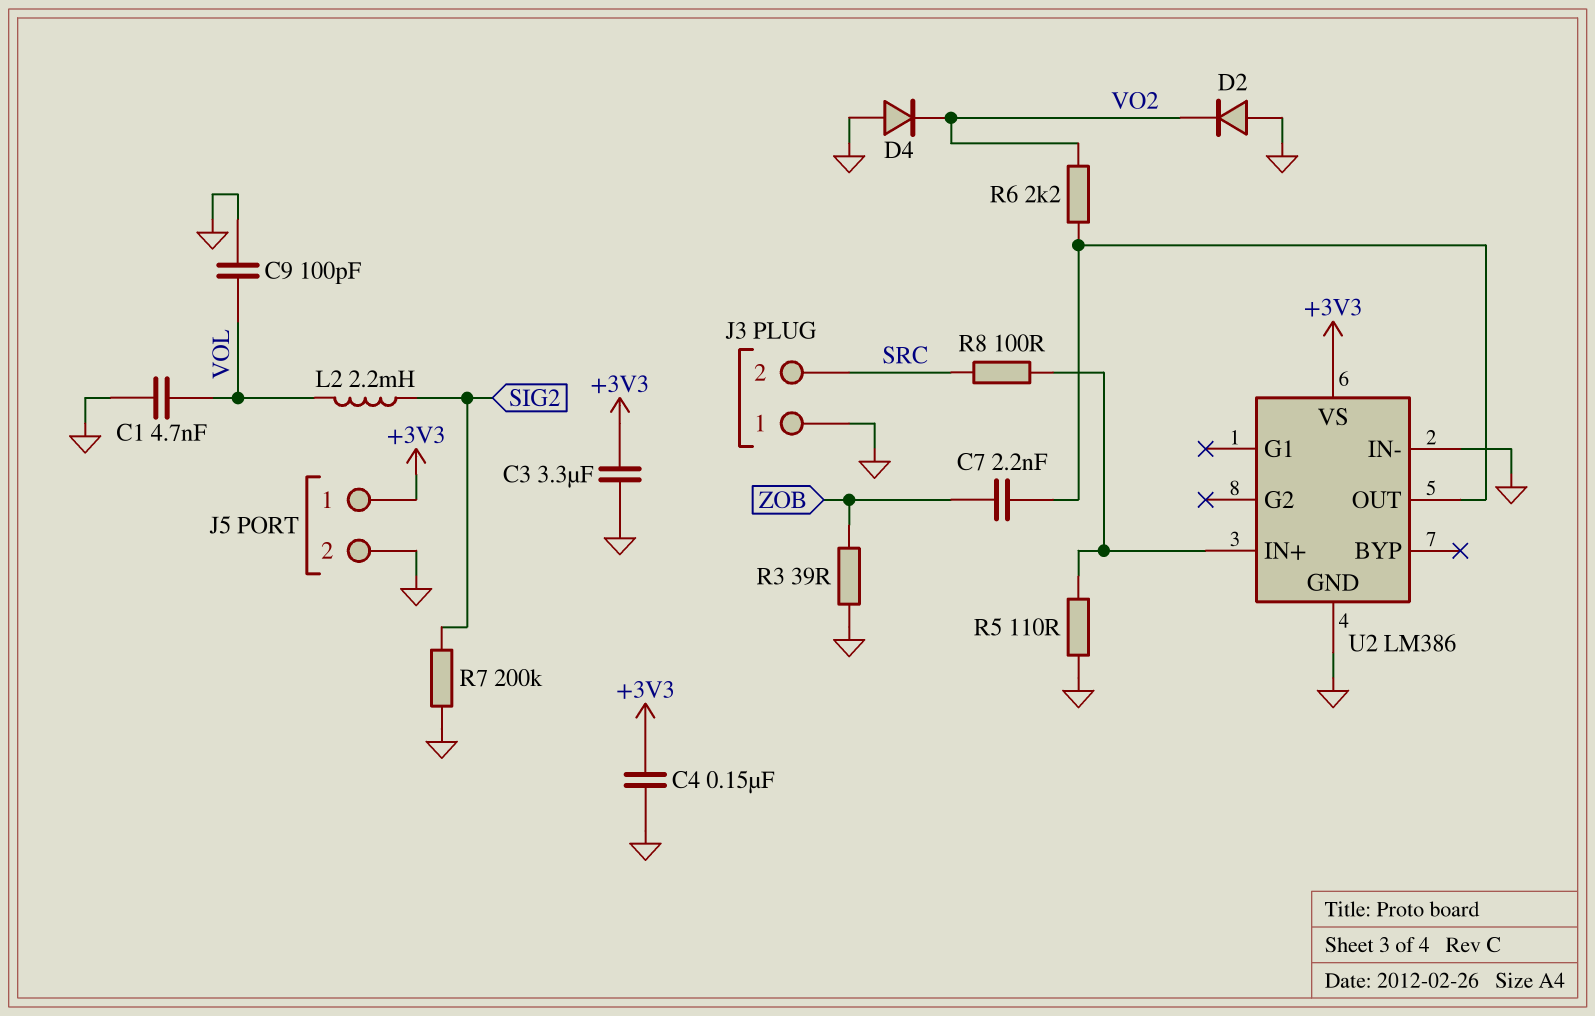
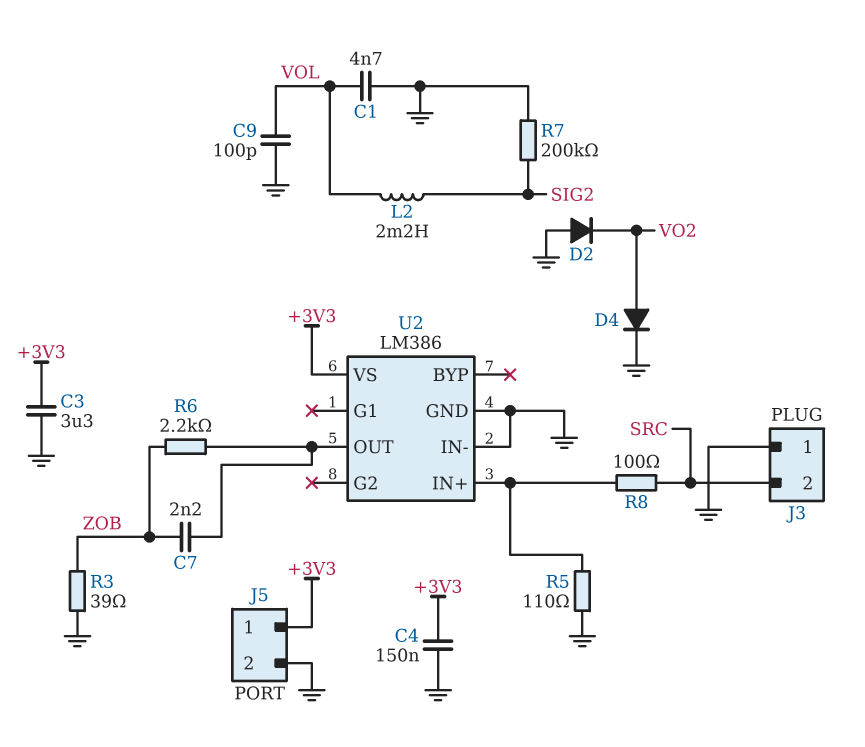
D4: diode (A GND, K VO2) -> diode (A VO2, K GND)
R6: 2.2k (U2/OUT, VO2) -> 2.2k (U2/OUT, ZOB)

